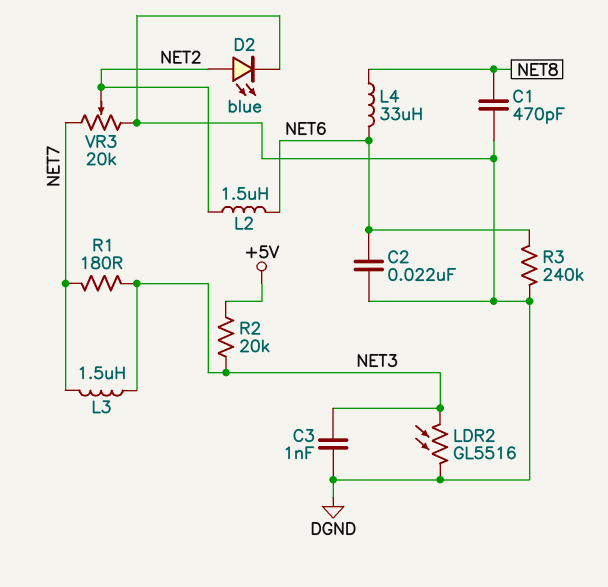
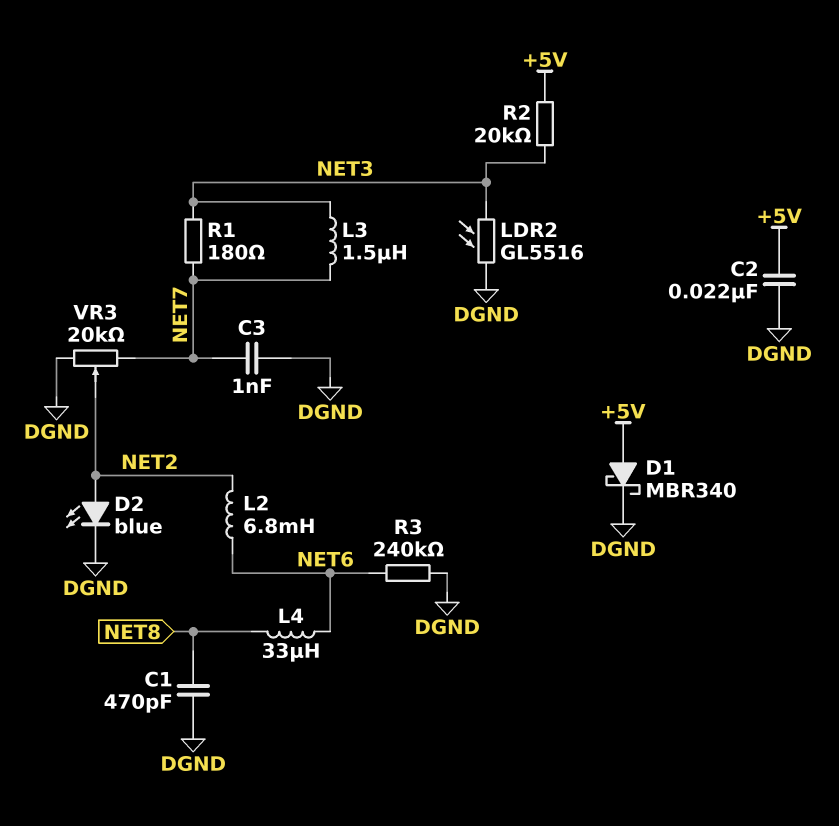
C2: 22nF (DGND, NET6) -> 22nF (+5V, DGND)
C3: 1nF (DGND, NET3) -> 1nF (DGND, NET7)
D1: none -> schottky MBR340 (A +5V, K DGND)
L2: 1.5uH (NET2, NET6) -> 6.8mH (NET2, NET6)

